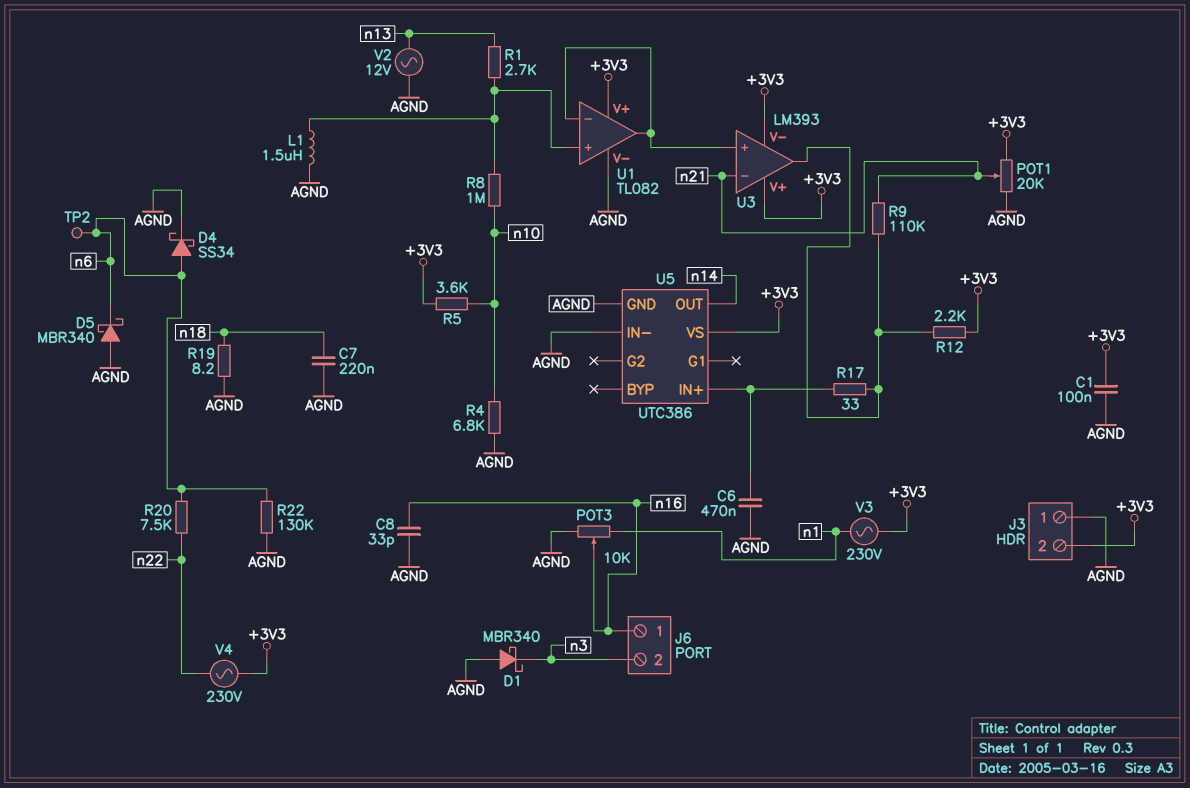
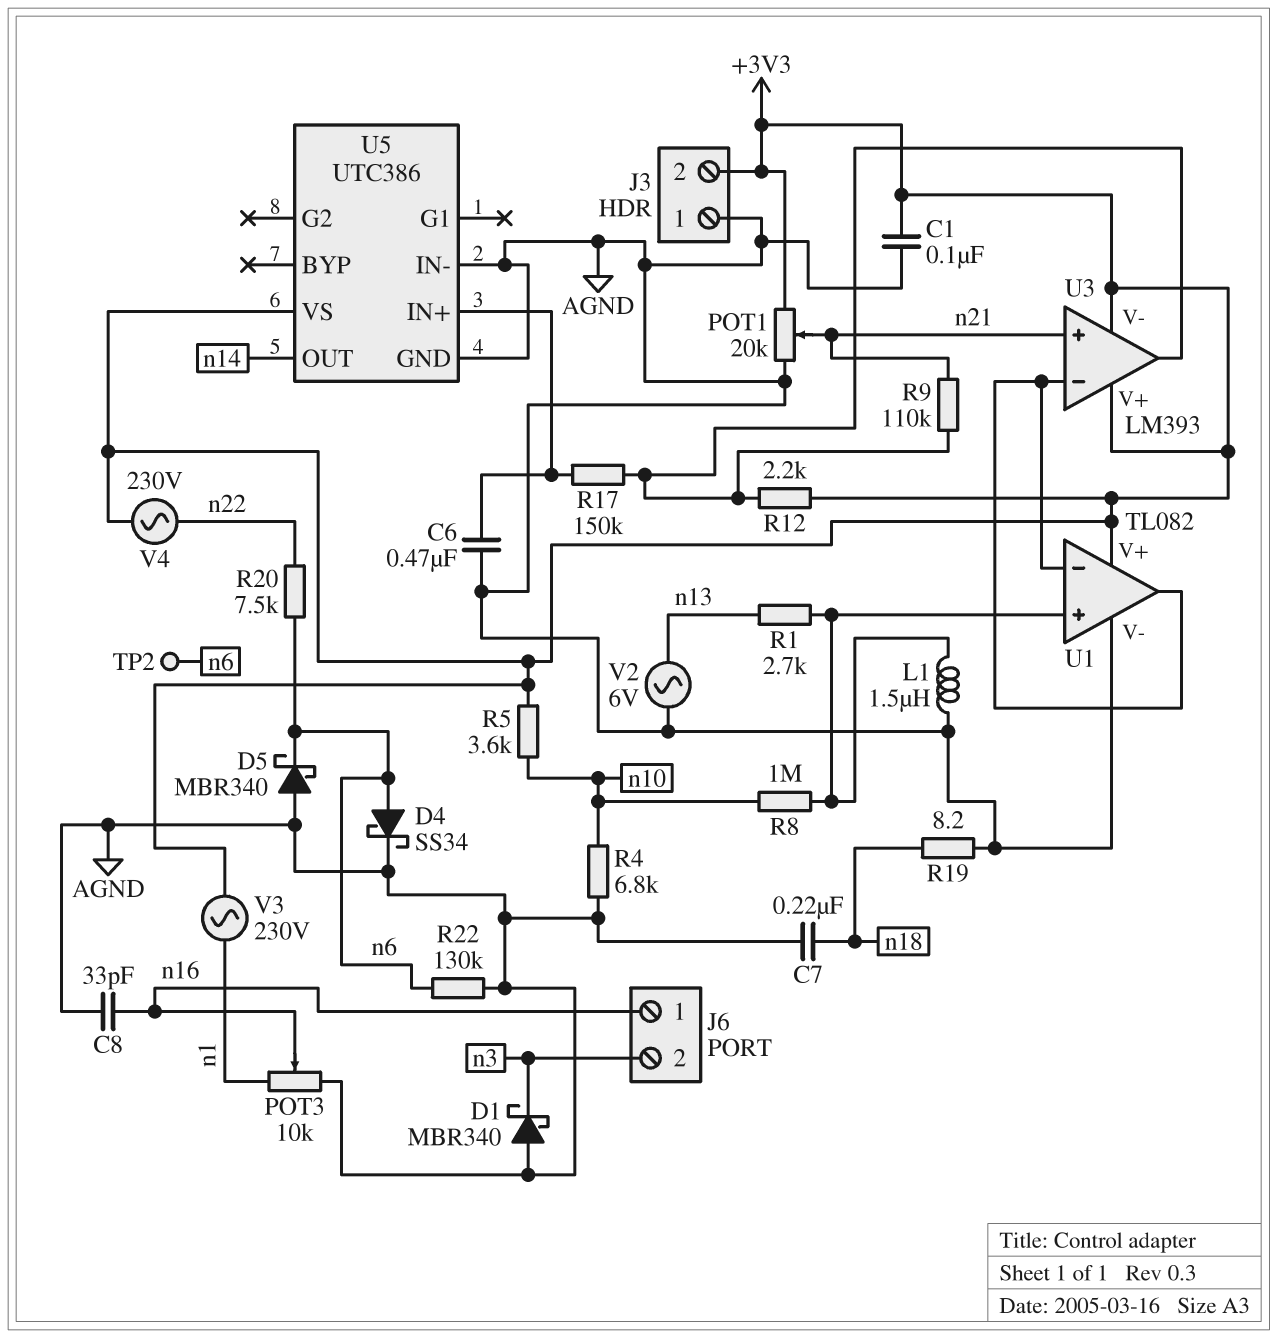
R17: 33 (U3/out, U5/IN+) -> 150k (U3/out, U5/IN+)
U3 pin in+: U1/in- -> n21
U3 pin in-: n21 -> U1/in-
V2: AC 12V (AGND, n13) -> AC 6V (AGND, n13)

